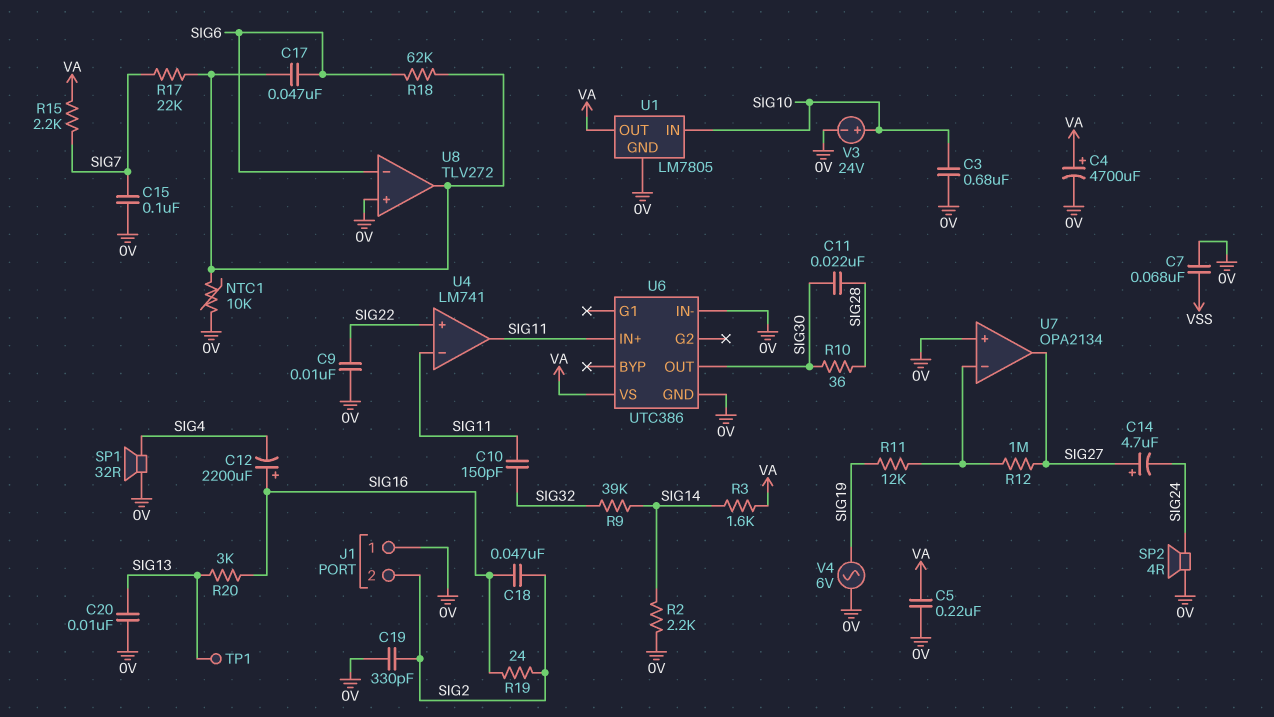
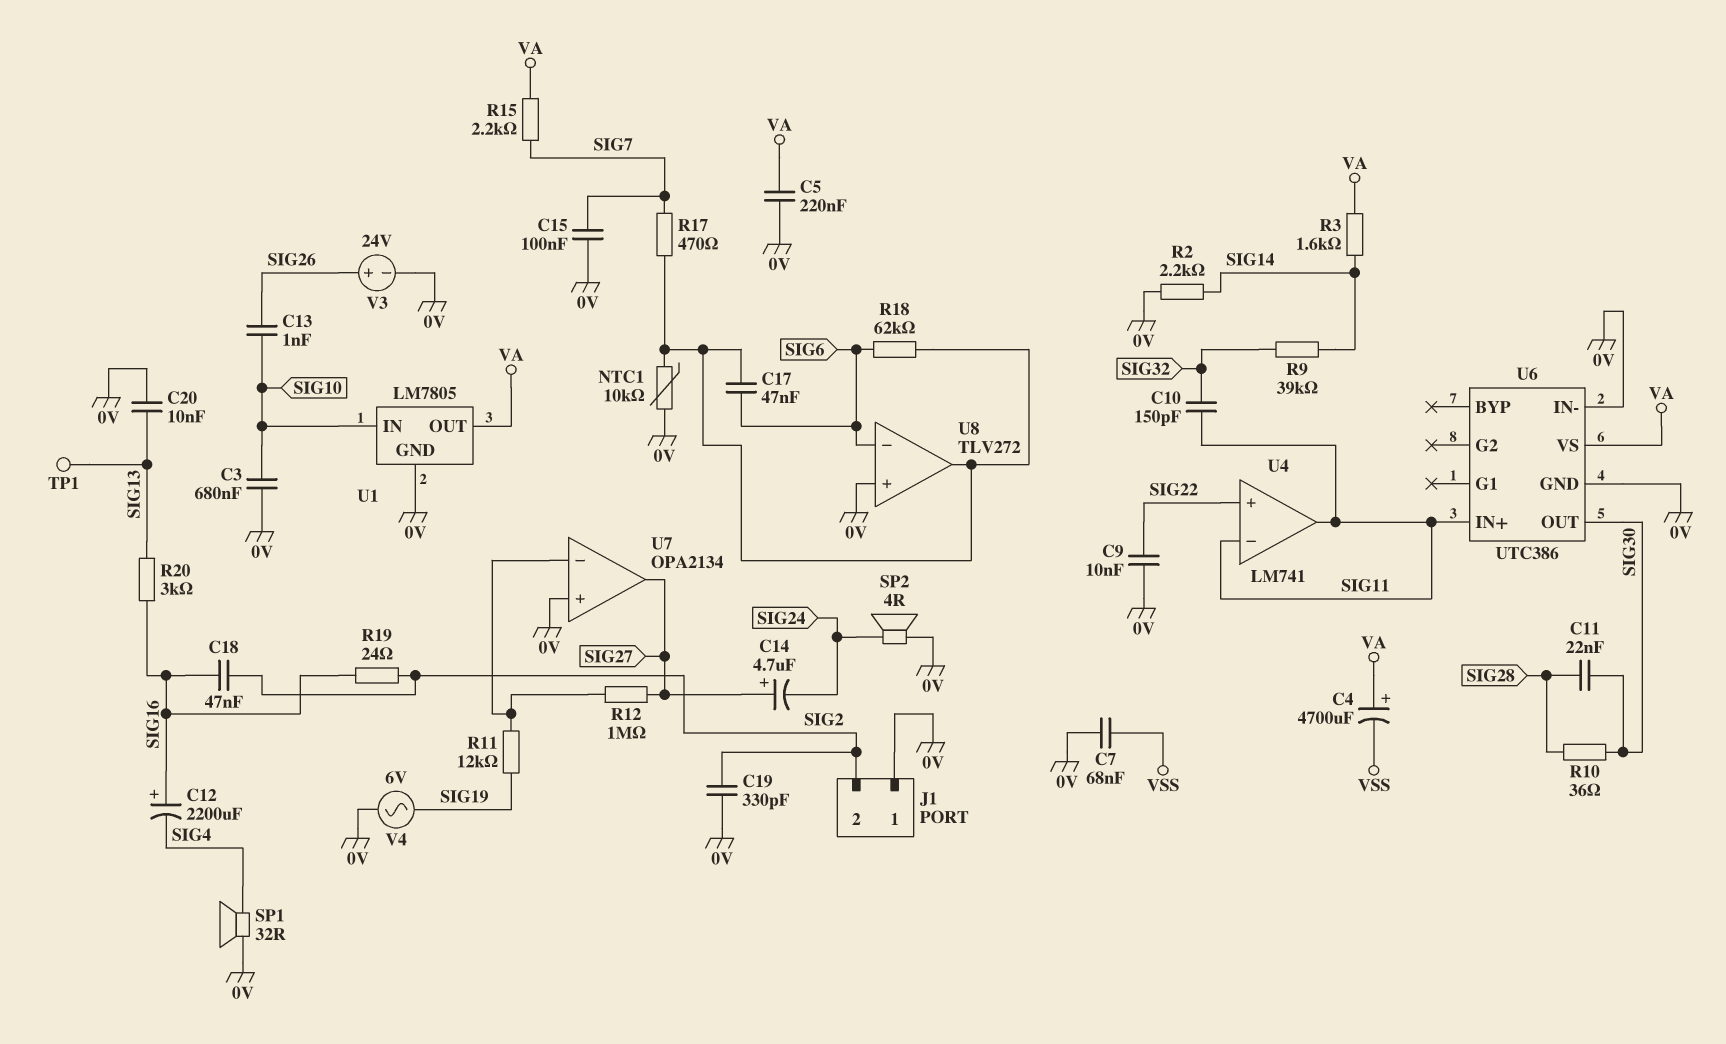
C4: 4700uF (plus VA, minus 0V) -> 4700uF (plus VA, minus VSS)
C13: none -> 1nF (SIG10, SIG26)
R17: 22k (SIG7, U8/out) -> 470 (SIG7, U8/out)
V3: 24V (plus SIG10, minus 0V) -> 24V (plus SIG26, minus 0V)

